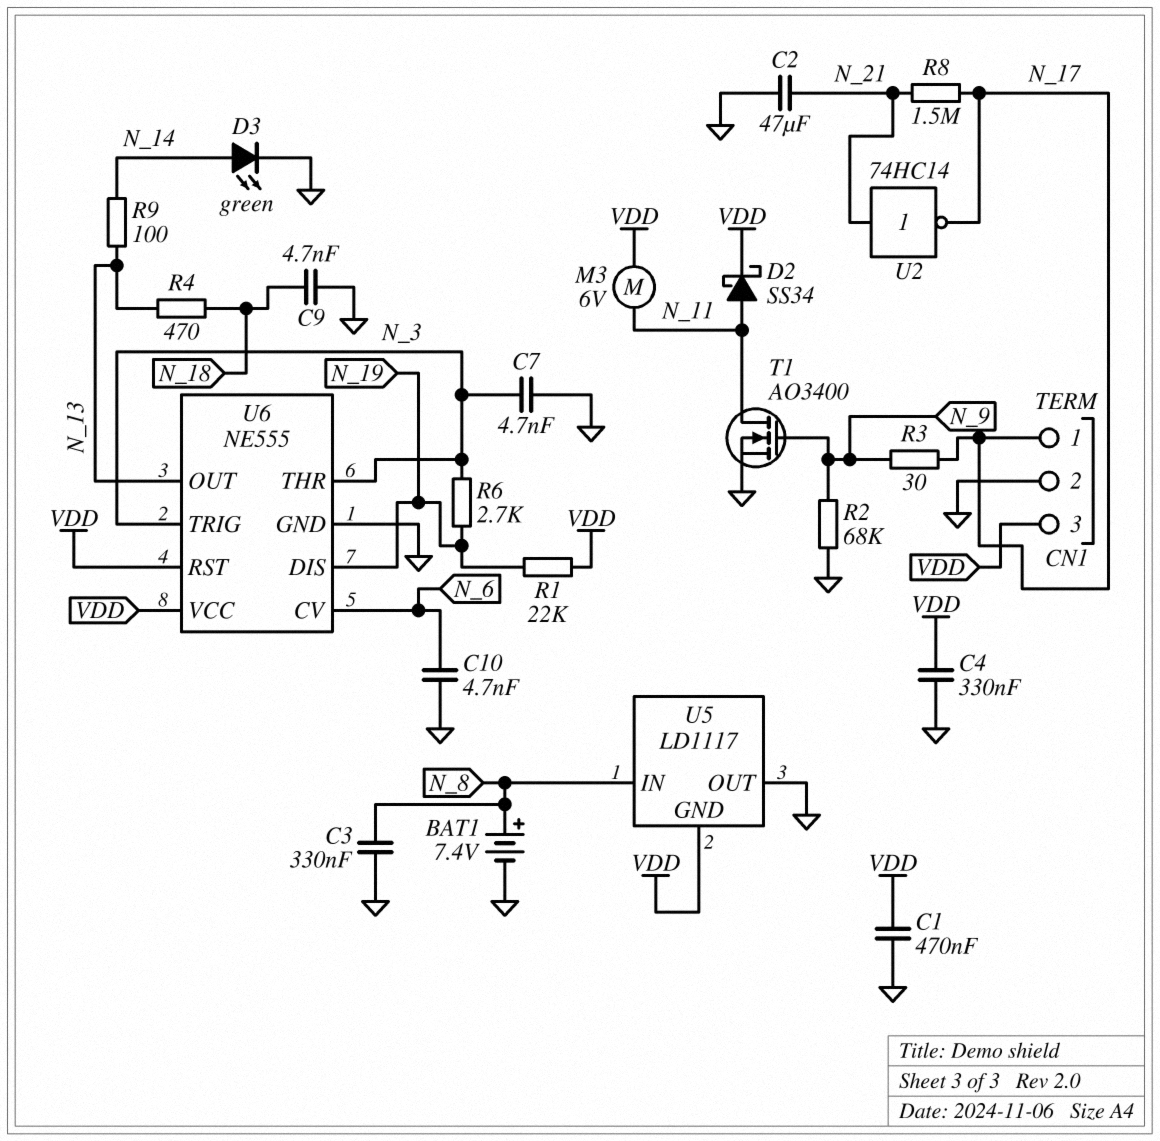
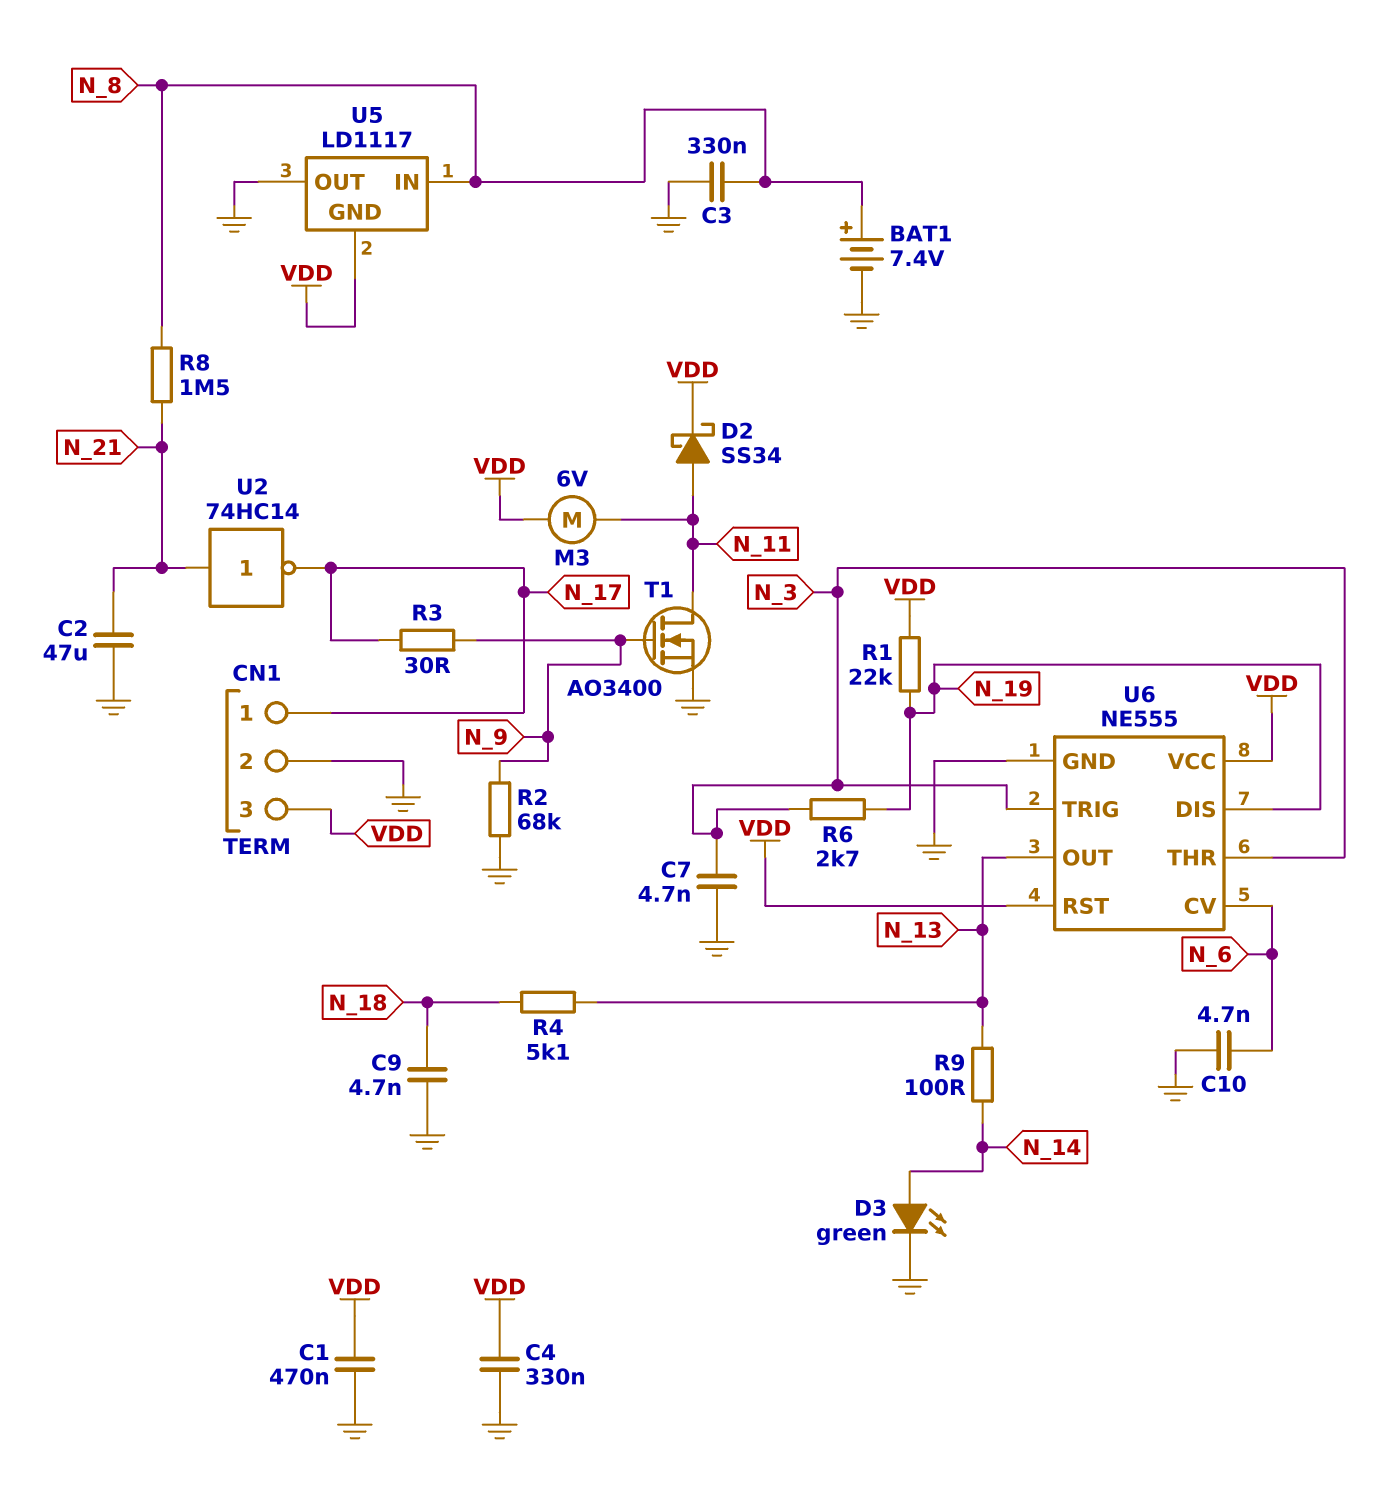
R4: 470 (N_13, N_18) -> 5.1k (N_13, N_18)
R8: 1.5M (N_17, N_21) -> 1.5M (N_8, N_21)

